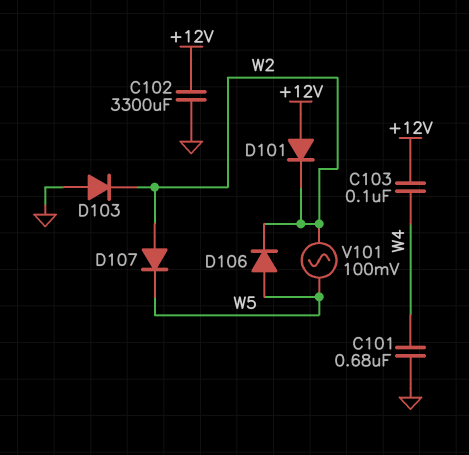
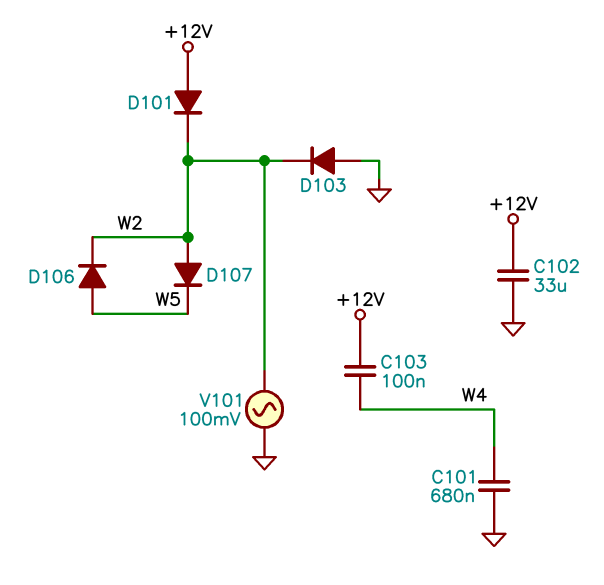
C102: 3300uF (+12V, GND) -> 33uF (+12V, GND)
V101: AC 100mV (W2, W5) -> AC 100mV (GND, W2)

